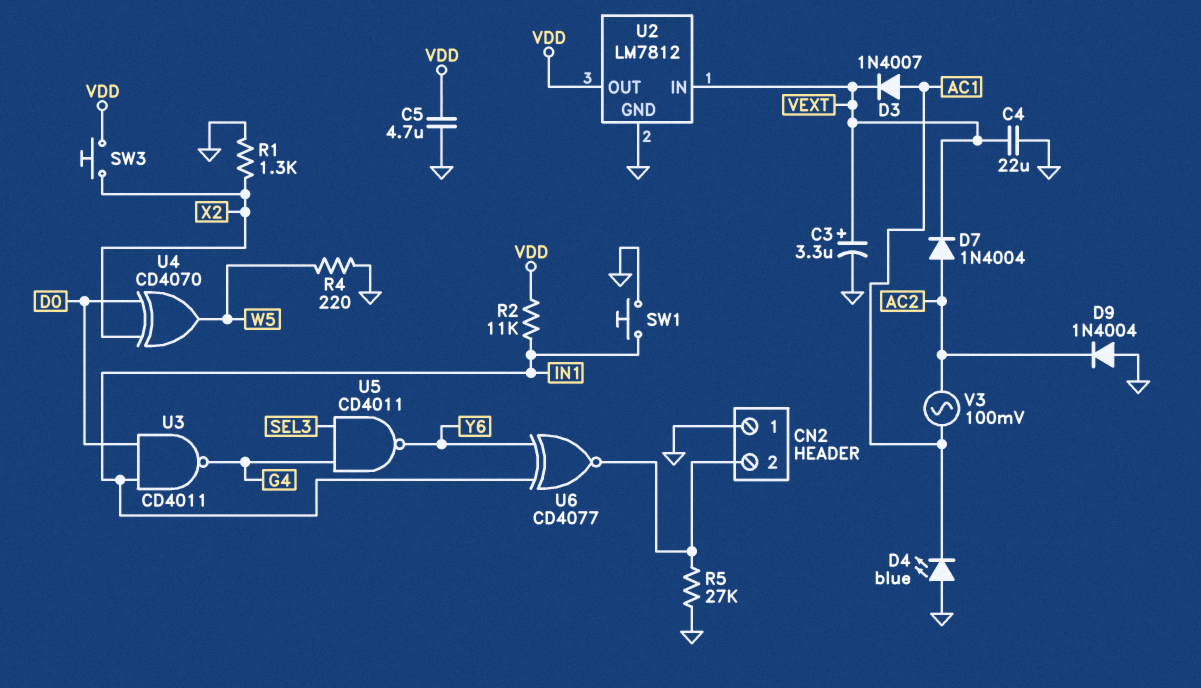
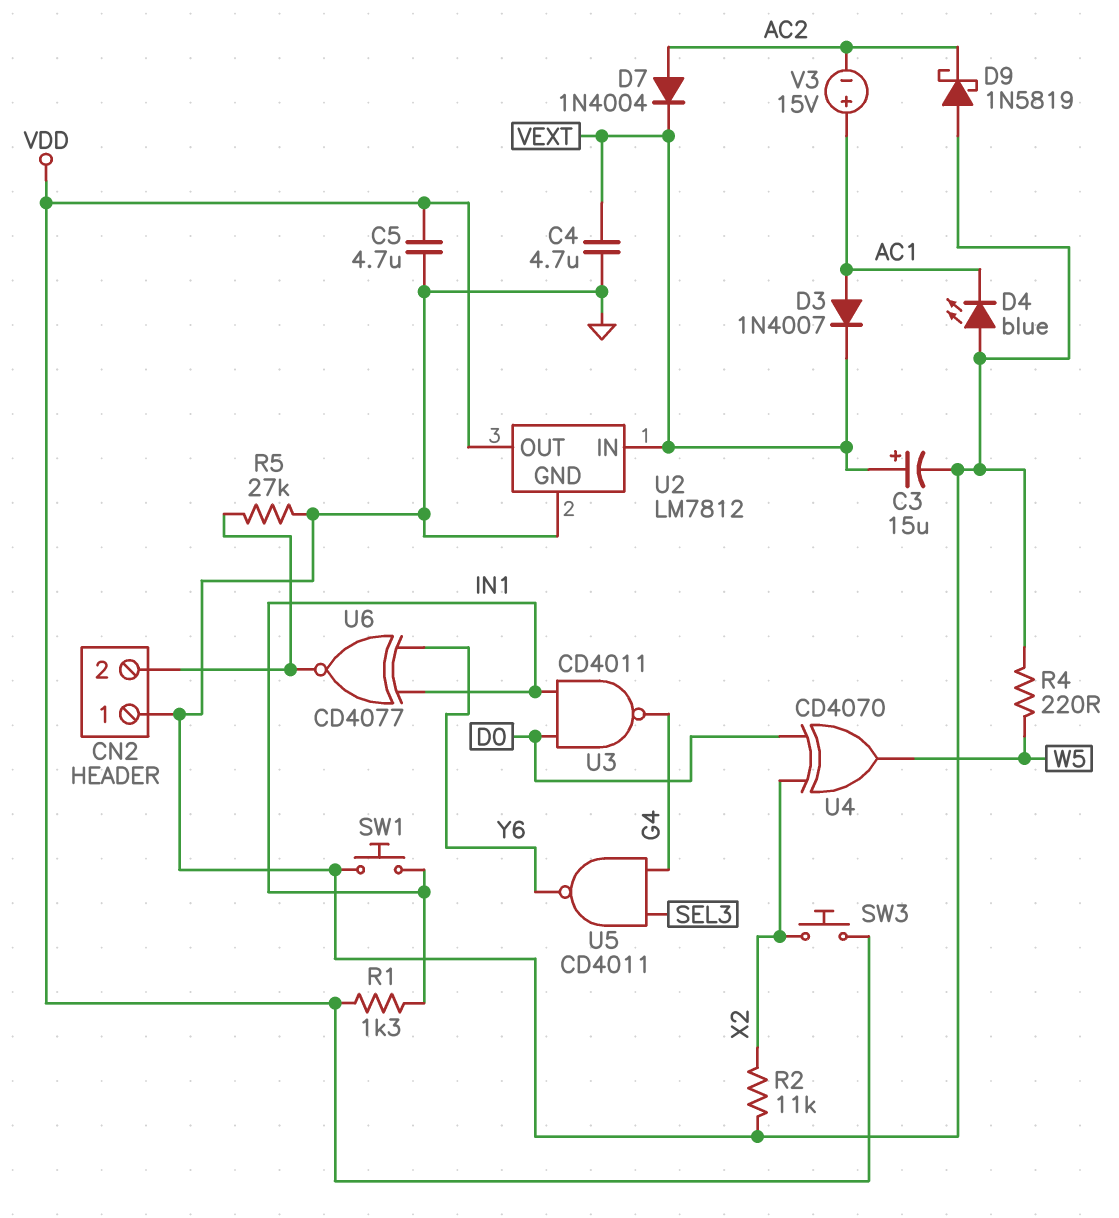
C3: 3.3uF (plus VEXT, minus GND) -> 15uF (plus VEXT, minus GND)
C4: 22uF (GND, VEXT) -> 4.7uF (GND, VEXT)
D9: diode 1N4004 (A GND, K AC2) -> schottky 1N5819 (A GND, K AC2)
R1: 1.3k (GND, X2) -> 1.3k (IN1, VDD)
R2: 11k (IN1, VDD) -> 11k (GND, X2)
V3: AC 100mV (AC1, AC2) -> 15V (plus AC1, minus AC2)

